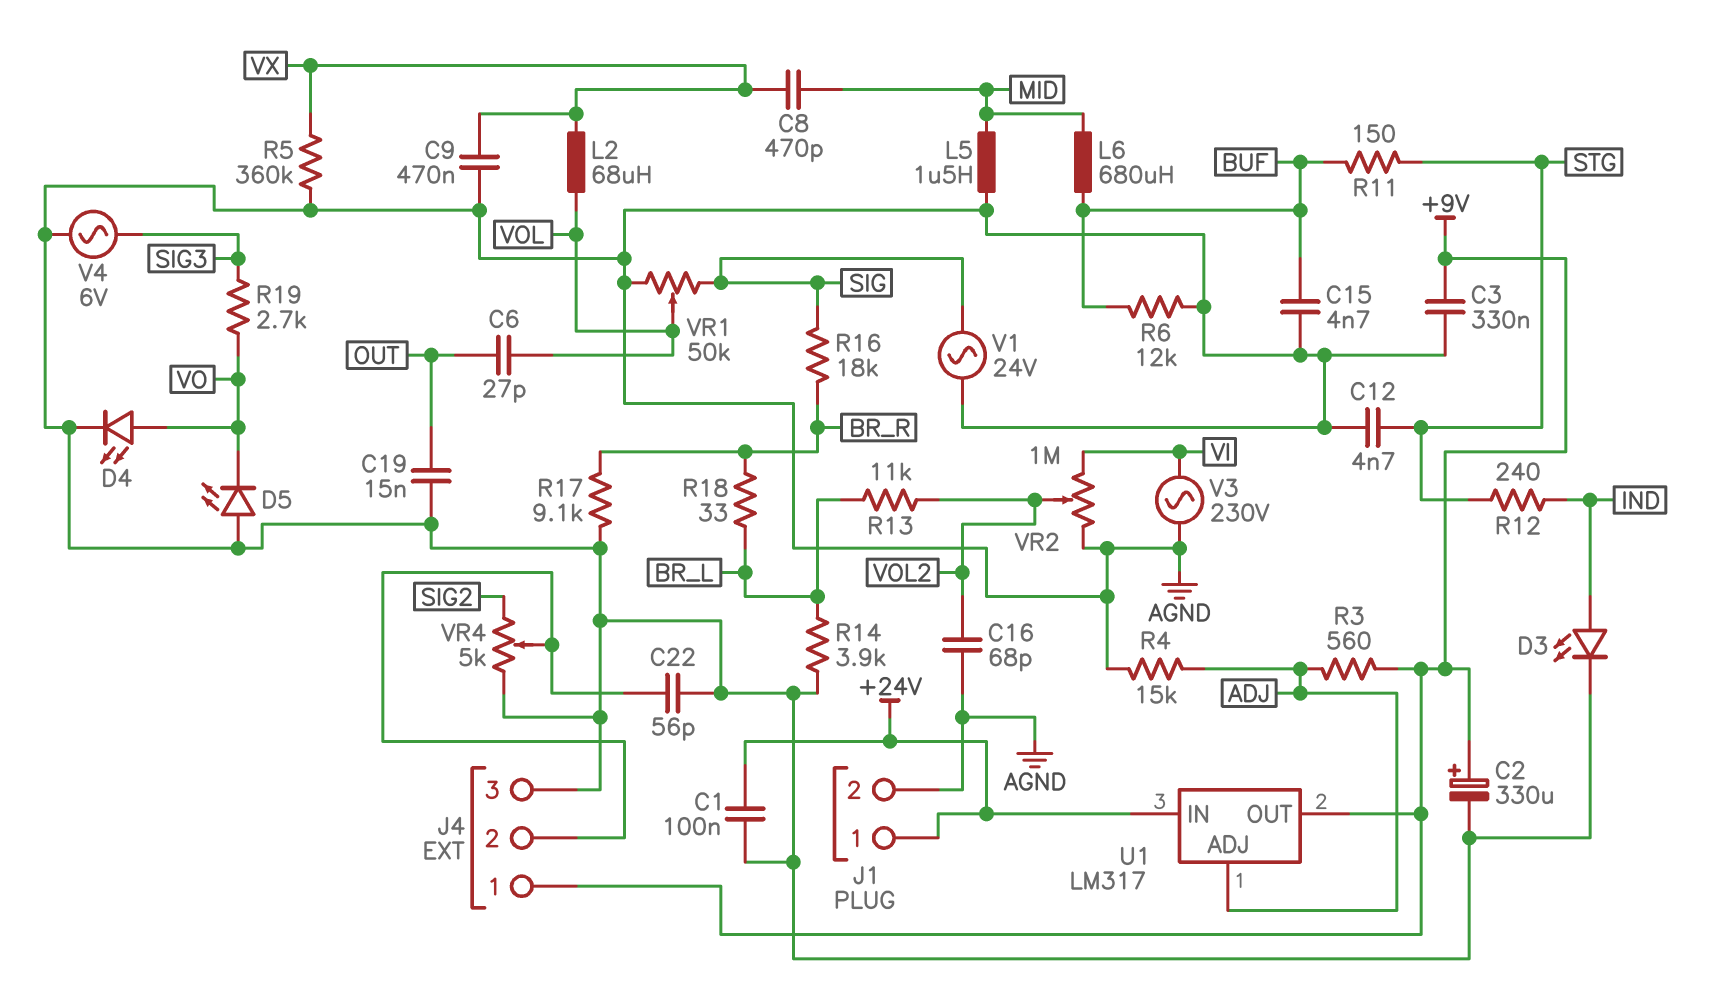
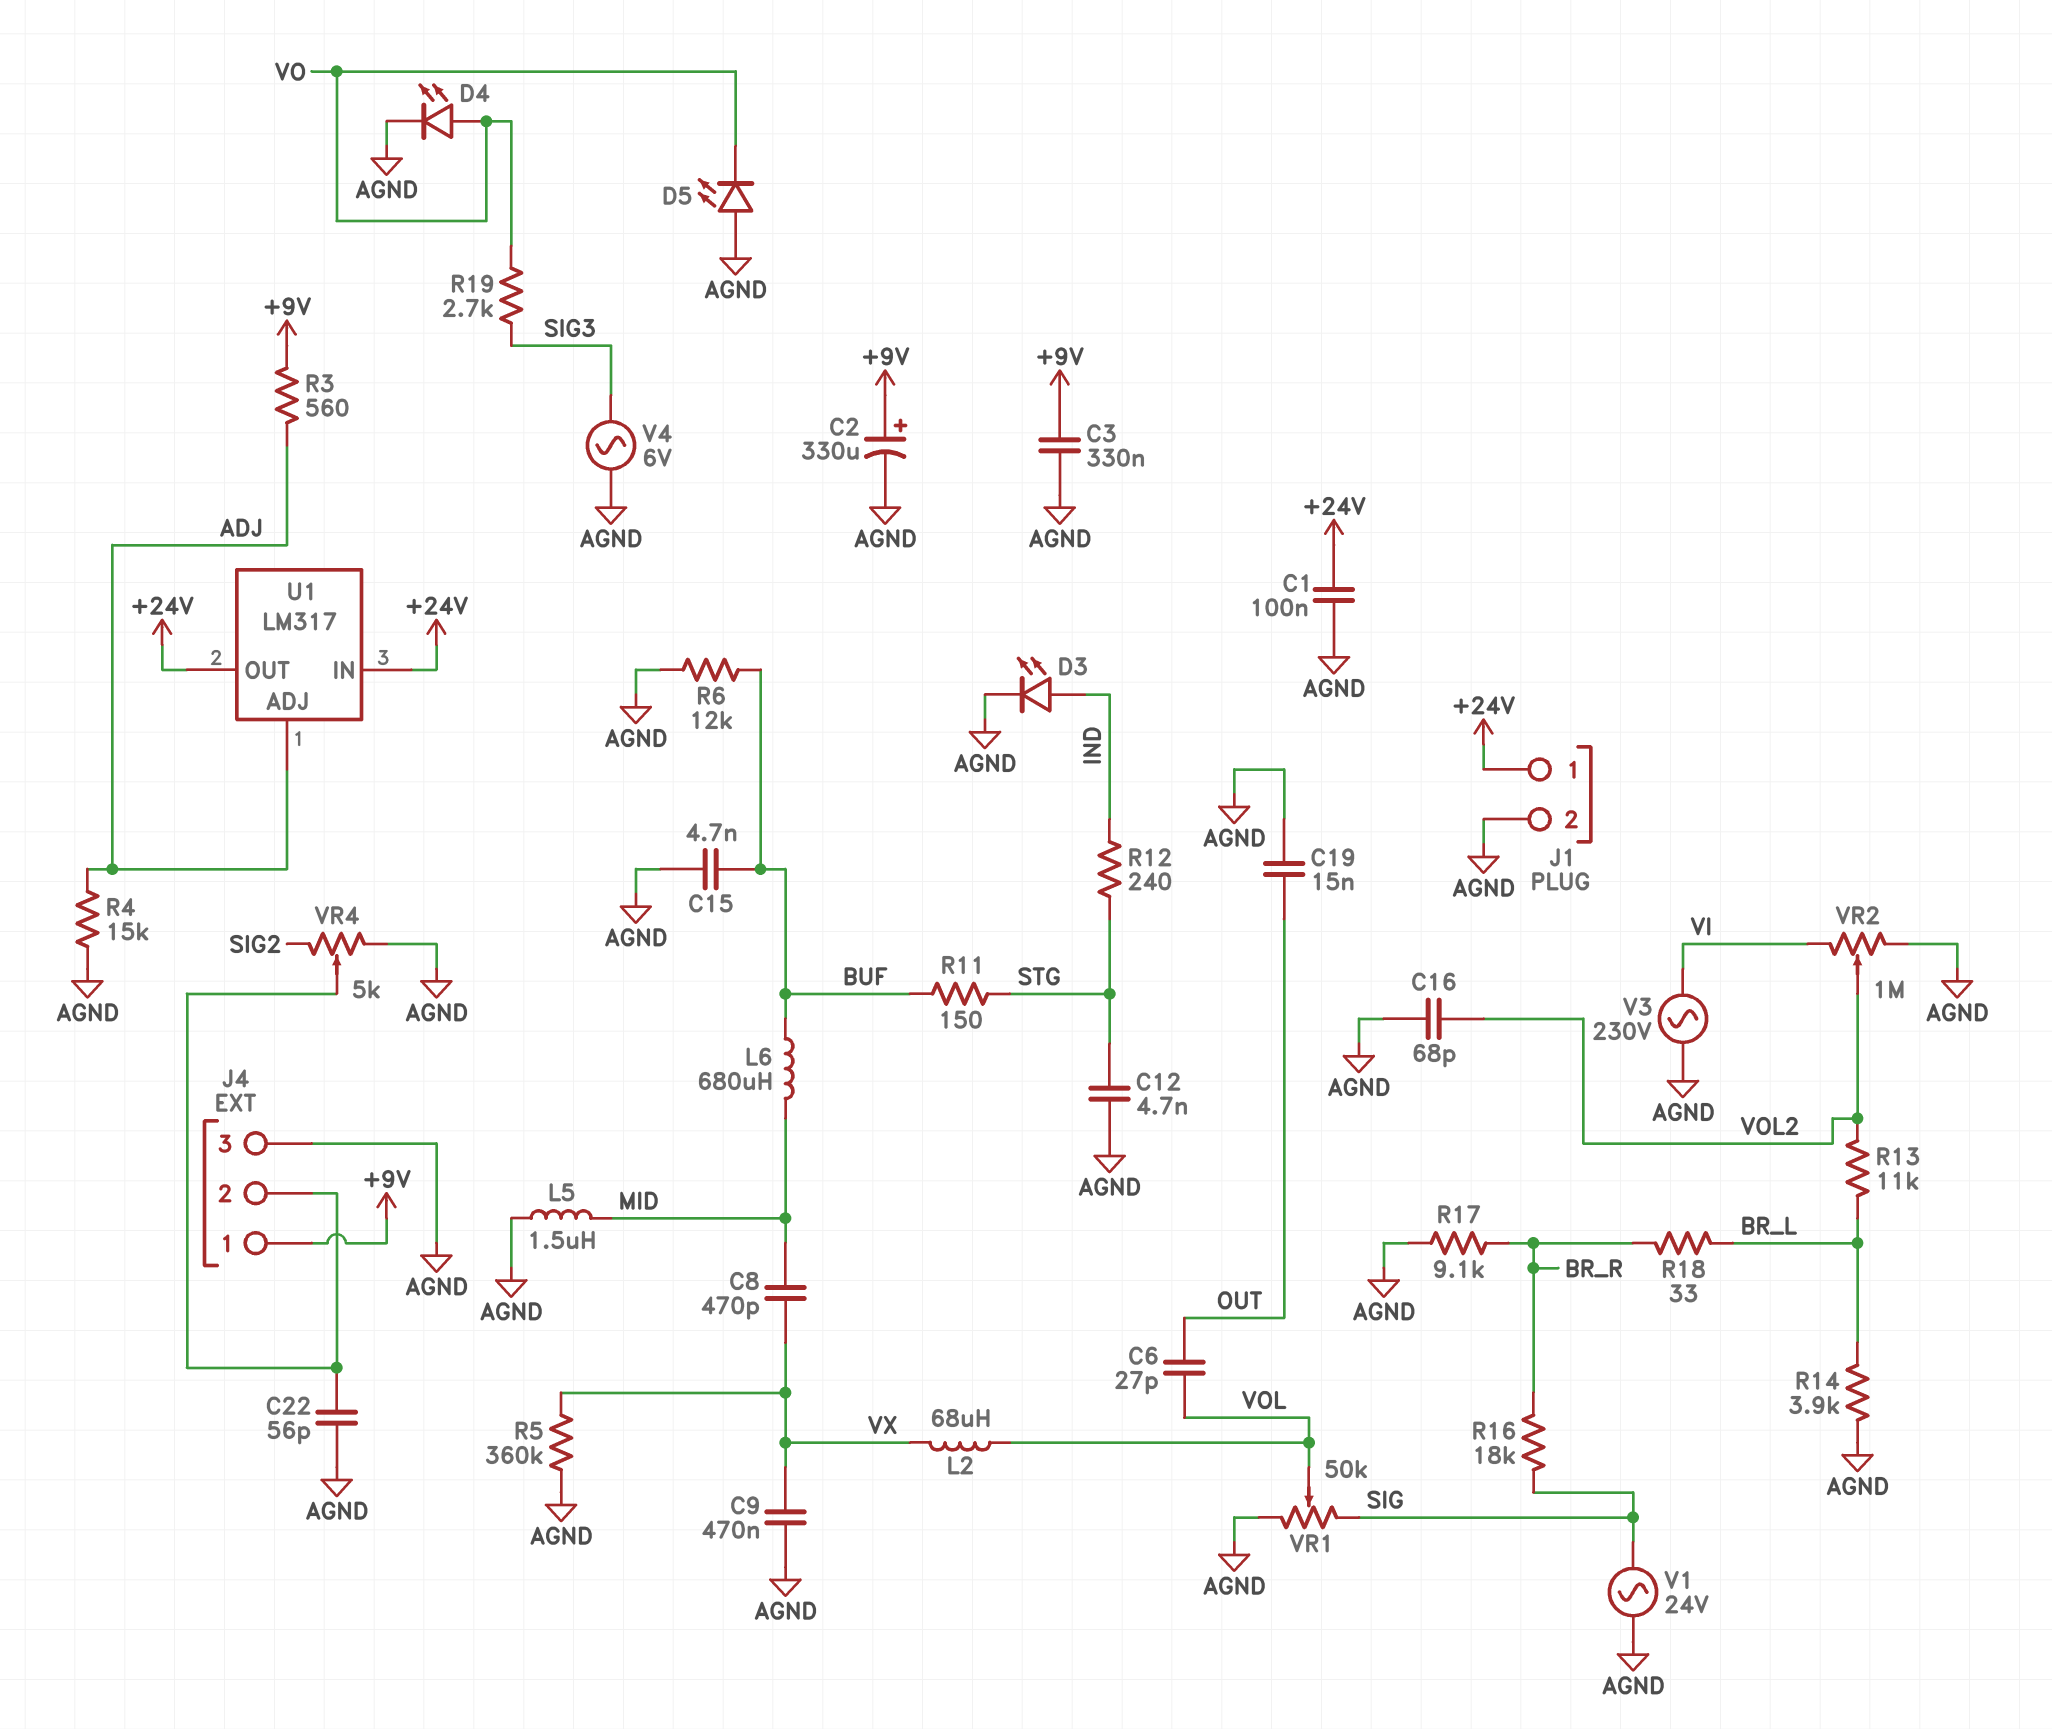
U1 pin OUT: +9V -> +24V

